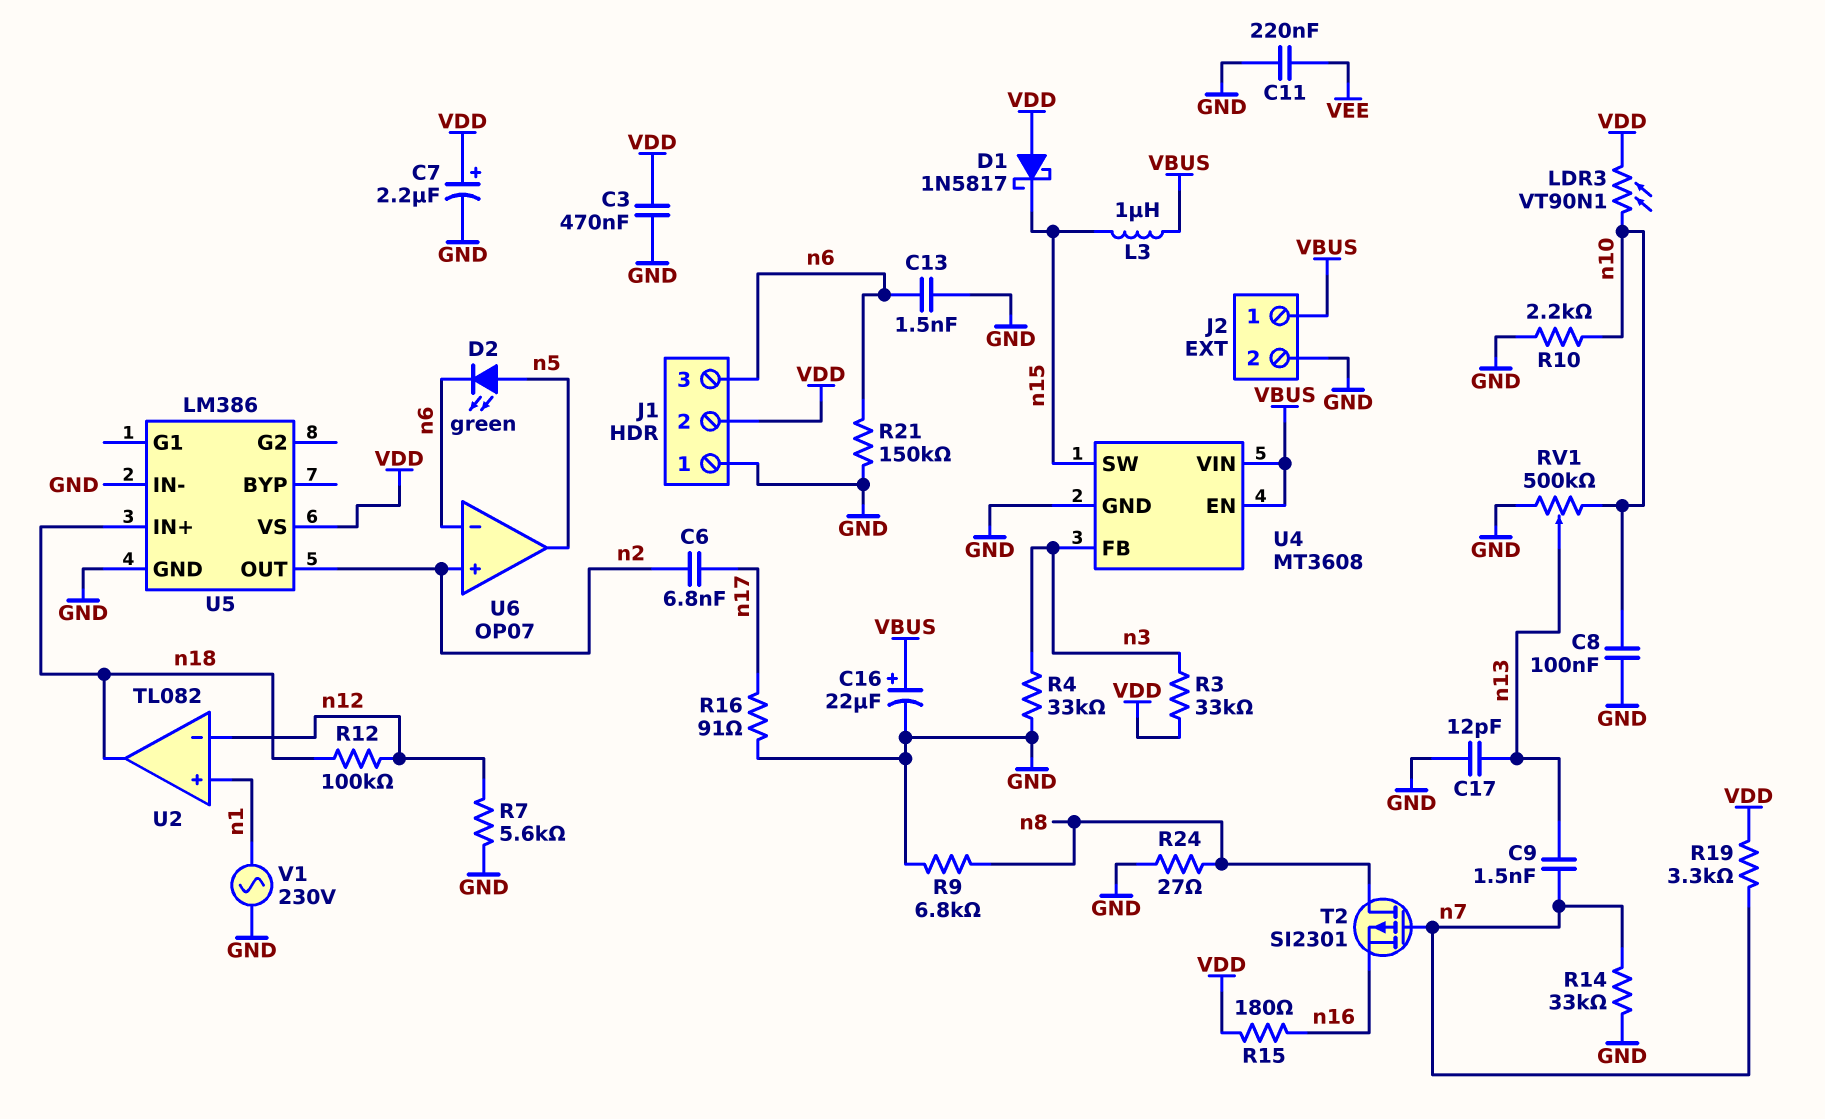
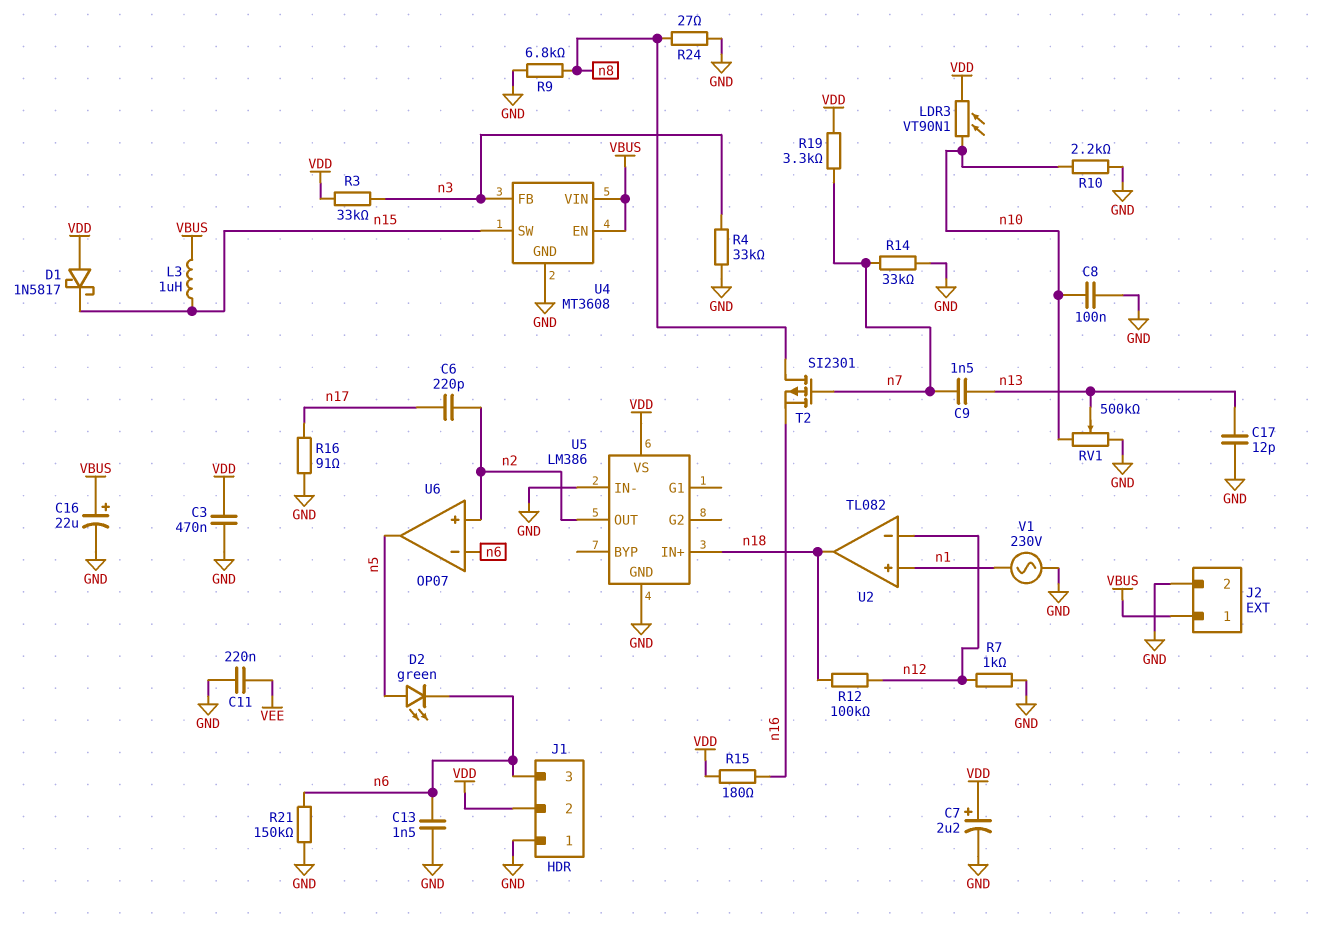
C6: 6.8nF (n2, n17) -> 220pF (n2, n17)
R7: 5.6k (GND, n12) -> 1k (GND, n12)

